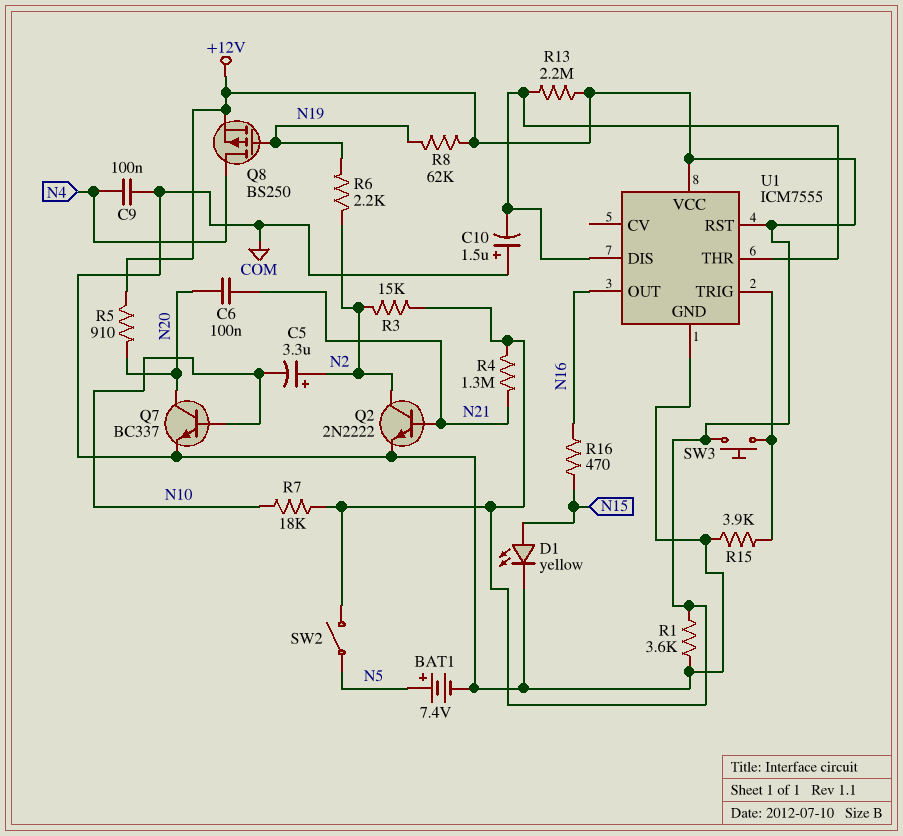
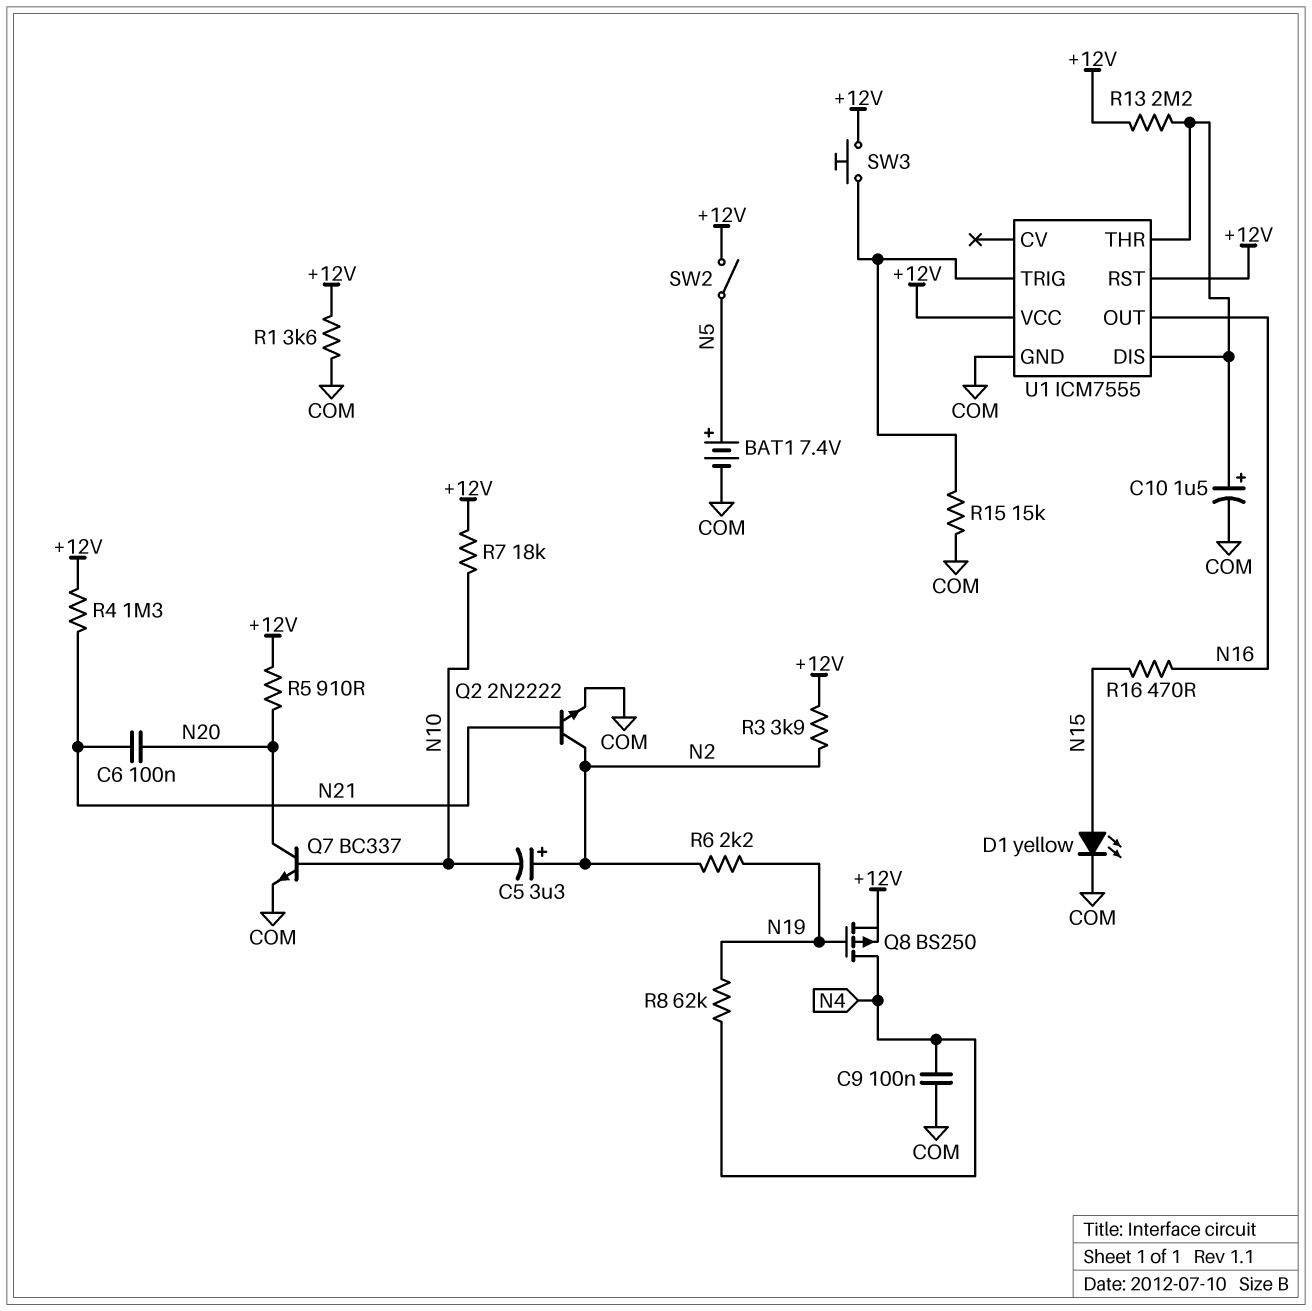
C10: 1.5uF (plus COM, minus U1/DIS) -> 1.5uF (plus U1/DIS, minus COM)
R3: 15k (+12V, N2) -> 3.9k (+12V, N2)
R8: 62k (+12V, N19) -> 62k (N4, N19)
R15: 3.9k (COM, U1/TRIG) -> 15k (COM, U1/TRIG)

